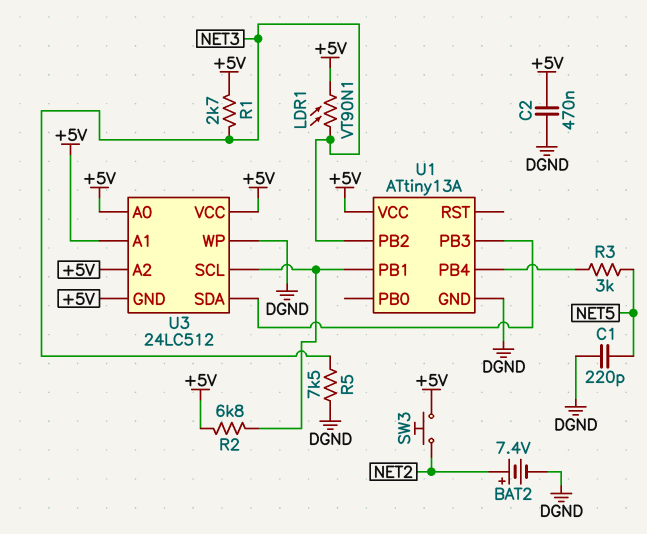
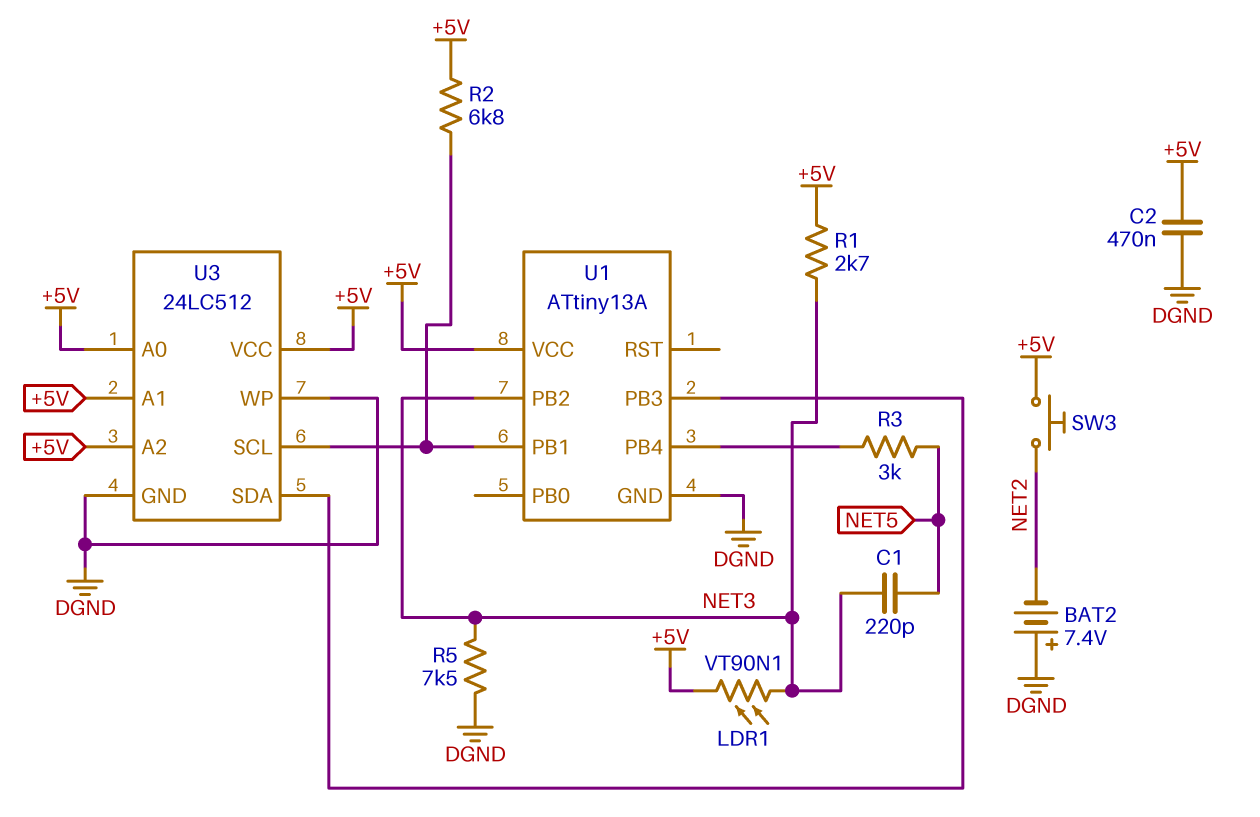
BAT2: 7.4V (plus NET2, minus DGND) -> 7.4V (plus DGND, minus NET2)
C1: 220pF (DGND, NET5) -> 220pF (NET3, NET5)
U3 pin GND: +5V -> DGND

